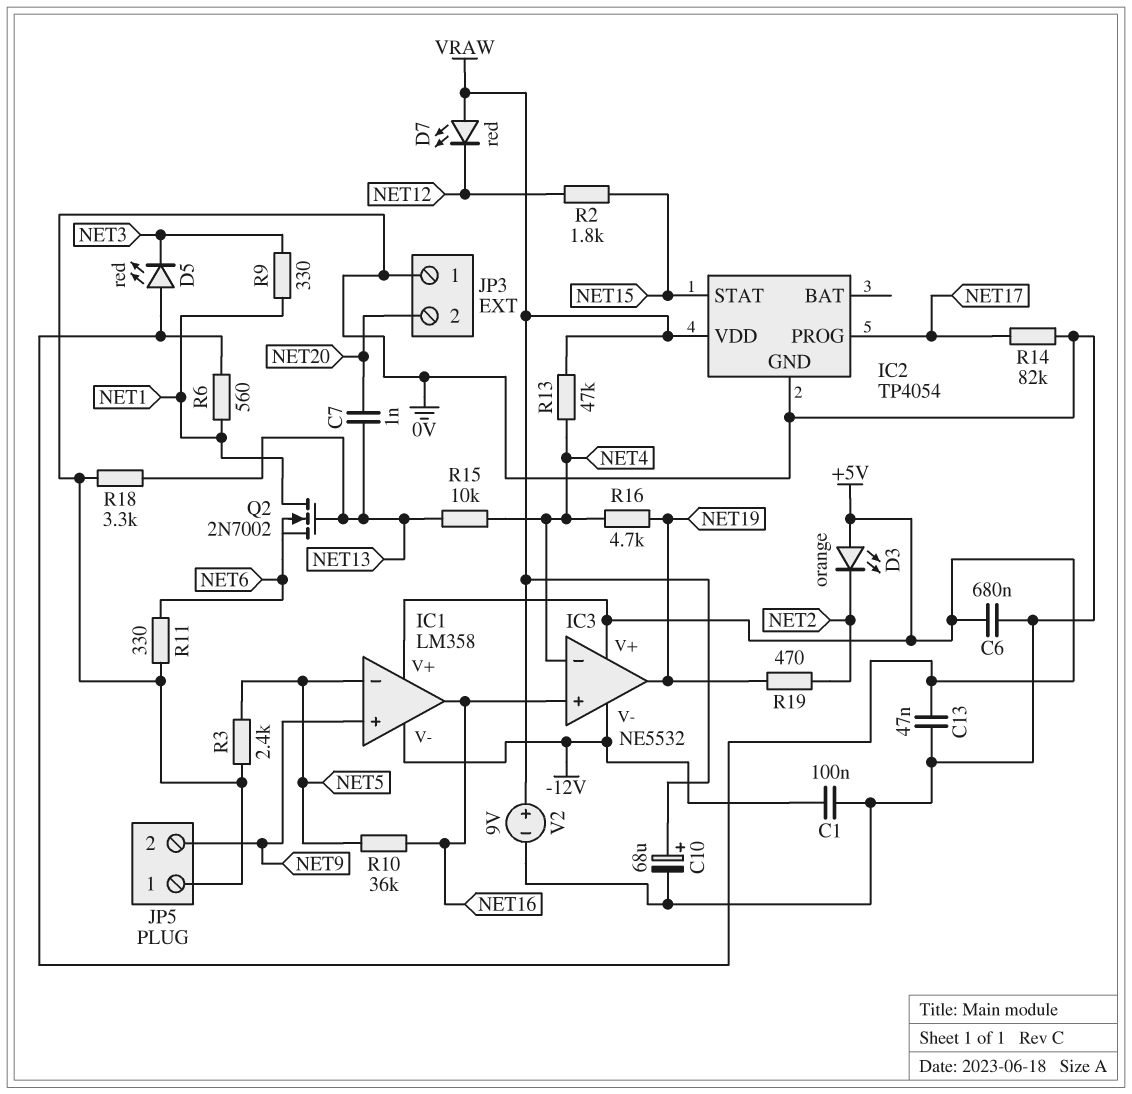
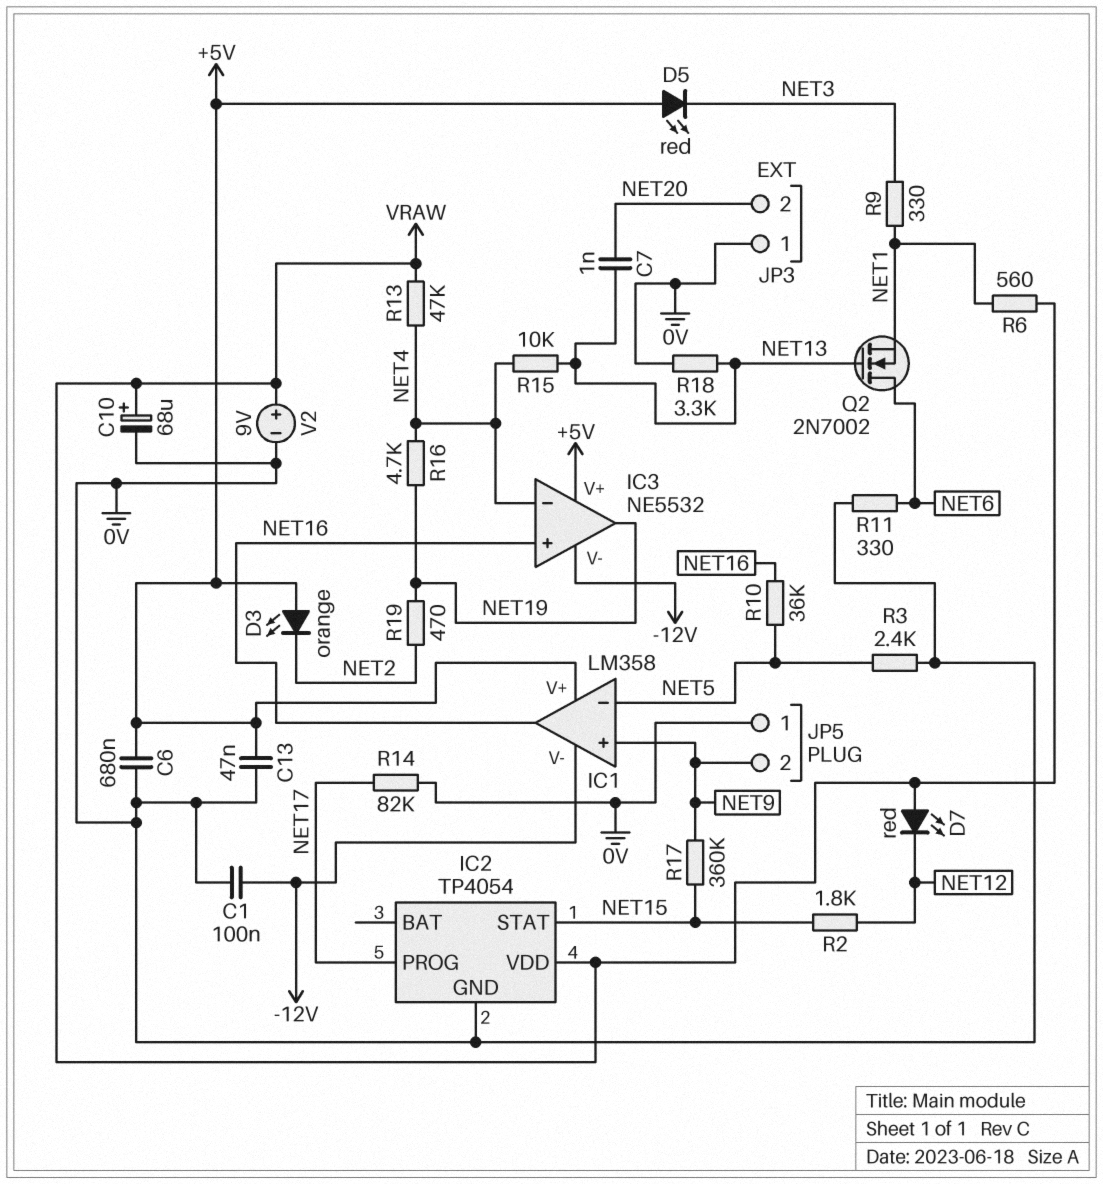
Q2: NMOS 2N7002 (G NET13, D NET1, S NET6) -> NMOS 2N7002 (G NET13, D NET6, S NET1)
R6: 560 (+5V, NET1) -> 560 (NET1, VRAW)
R17: none -> 360k (NET9, NET15)

